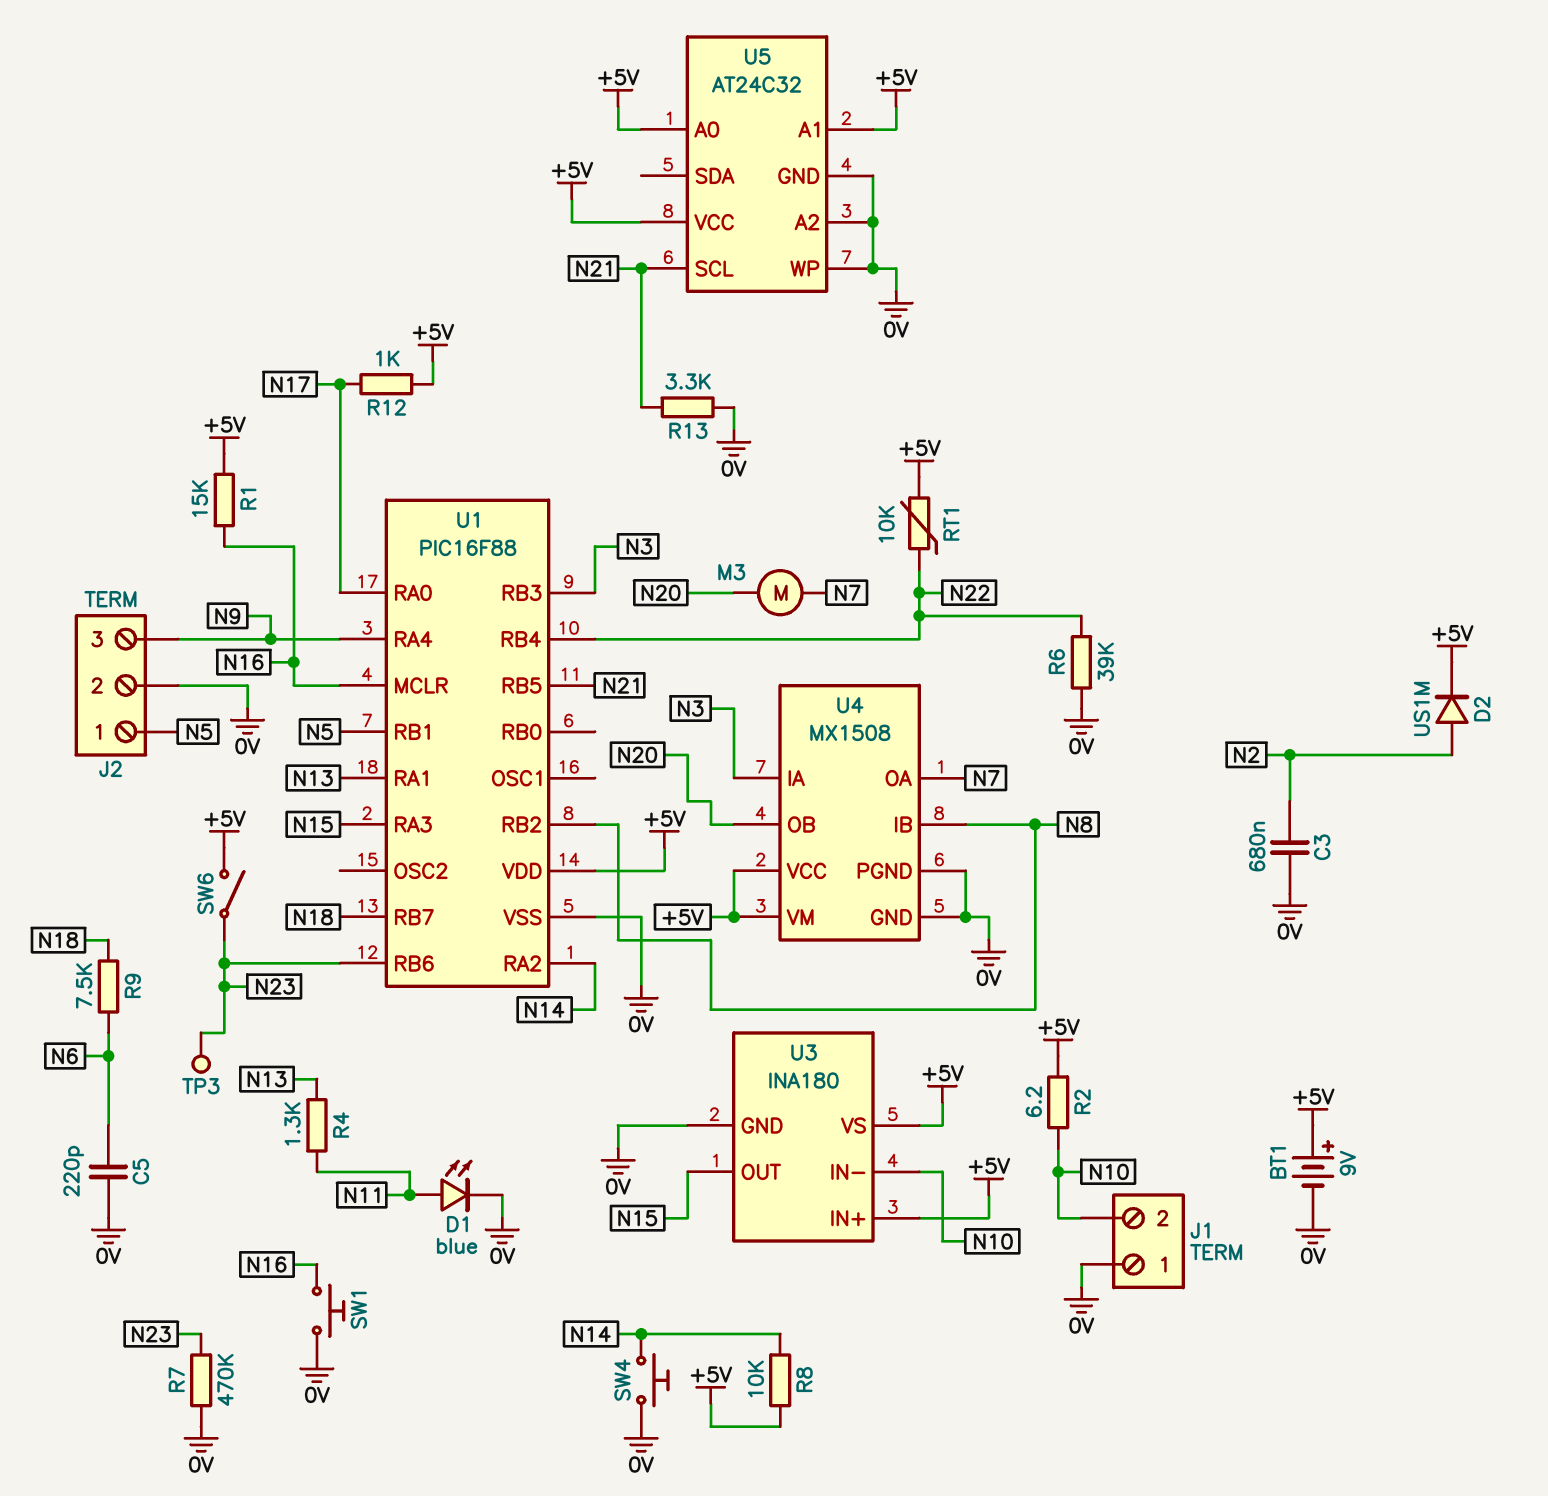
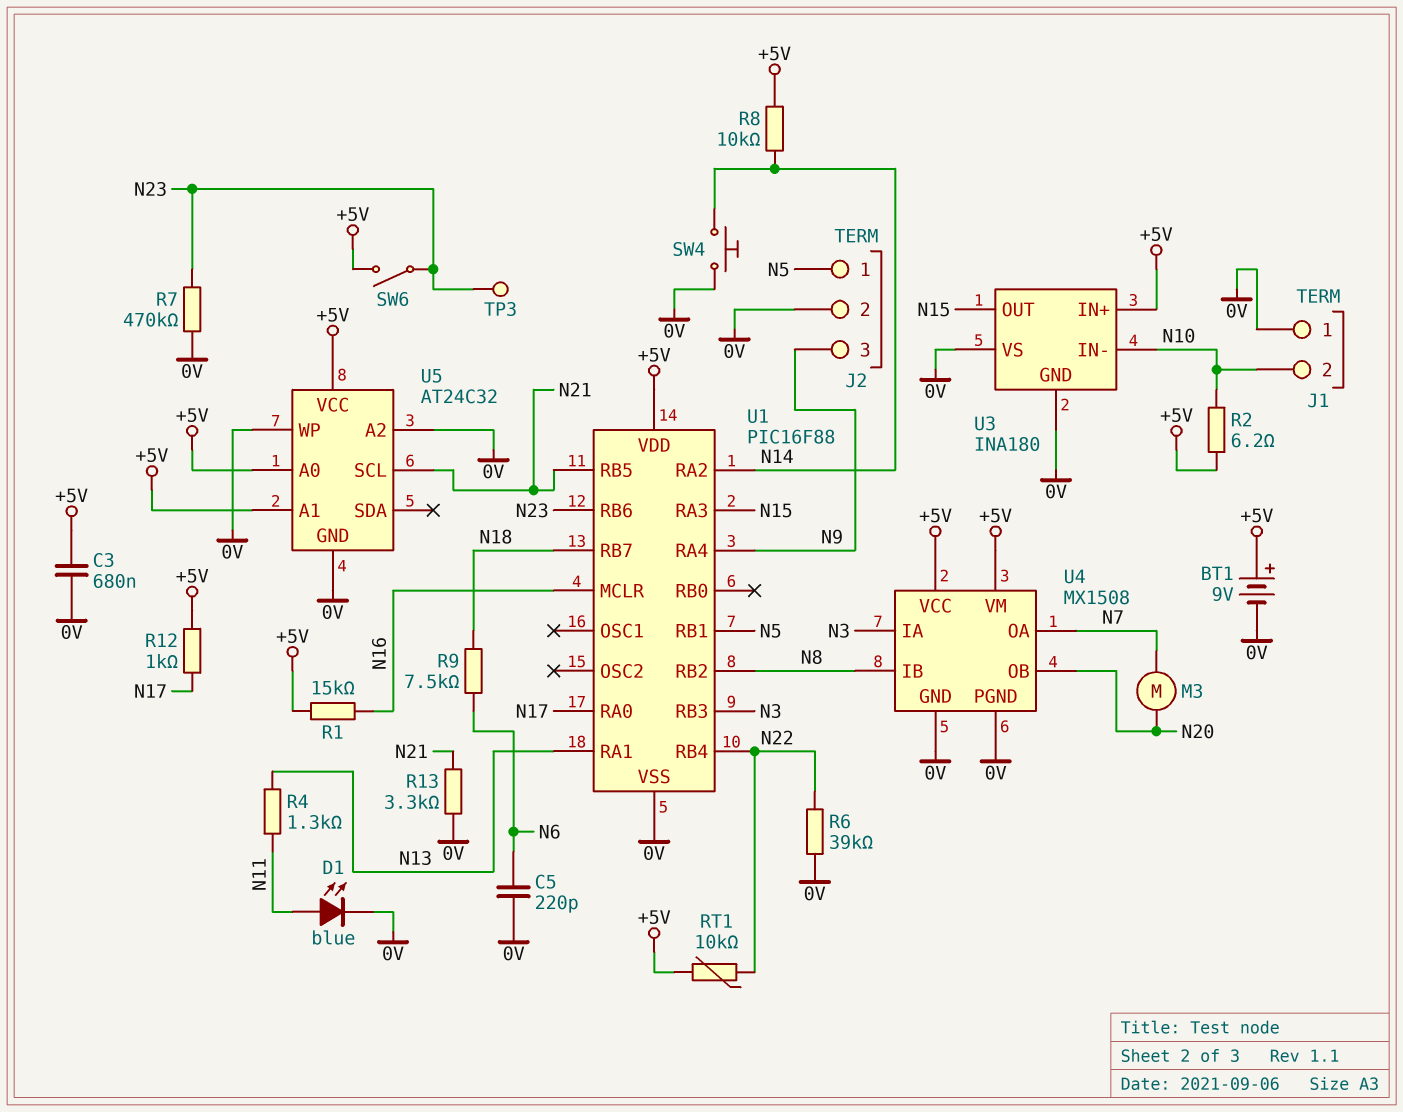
C3: 680nF (0V, N2) -> 680nF (+5V, 0V)
D2: diode US1M (A N2, K +5V) -> none
SW1: button (0V, N16) -> none
U3 pin VS: +5V -> 0V

